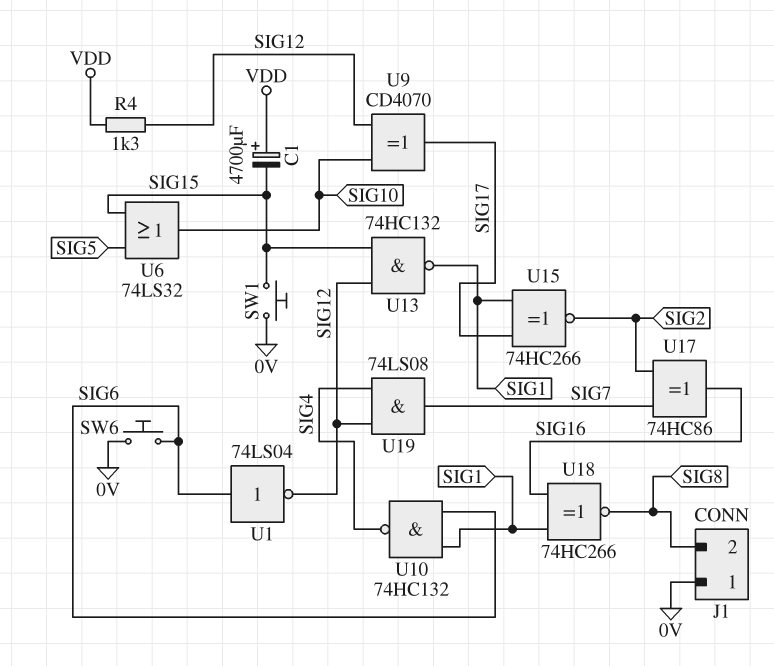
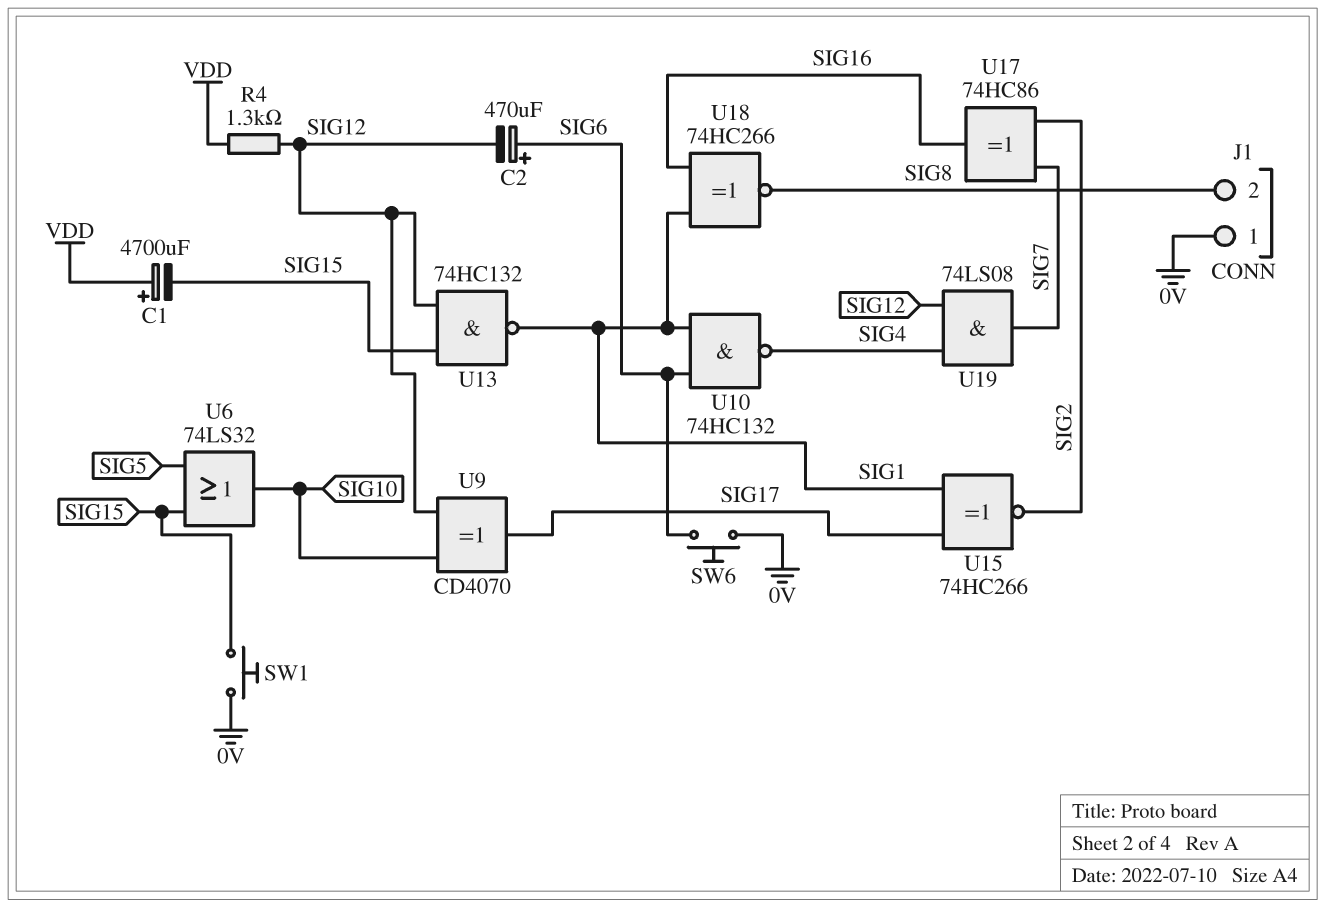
C2: none -> 470uF (plus SIG6, minus SIG12)
U1: NOT 74LS04 (in SIG6, out SIG12) -> none

